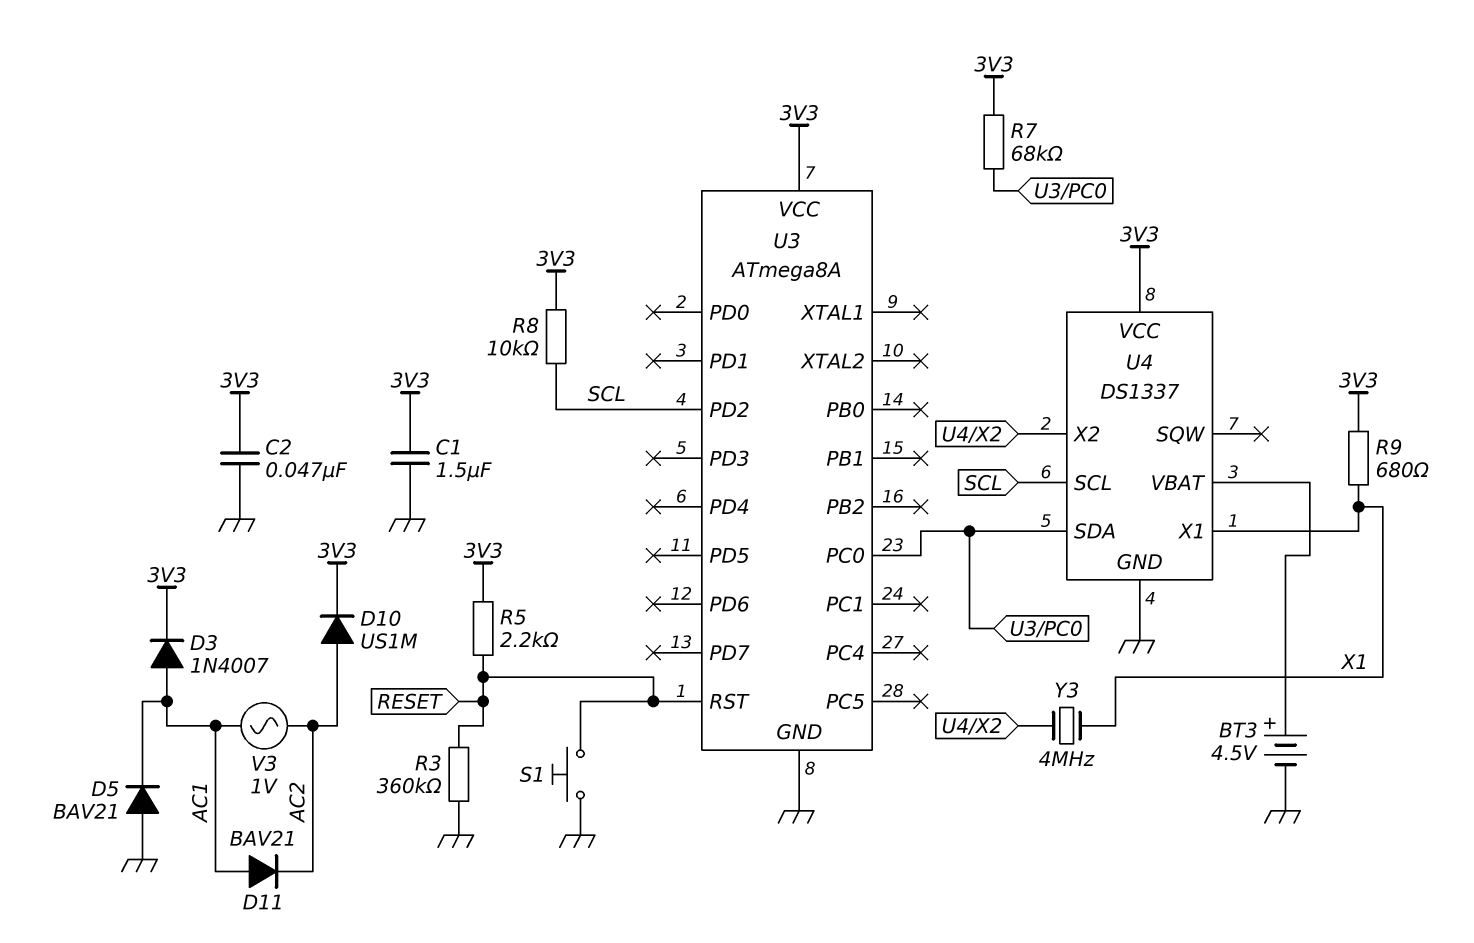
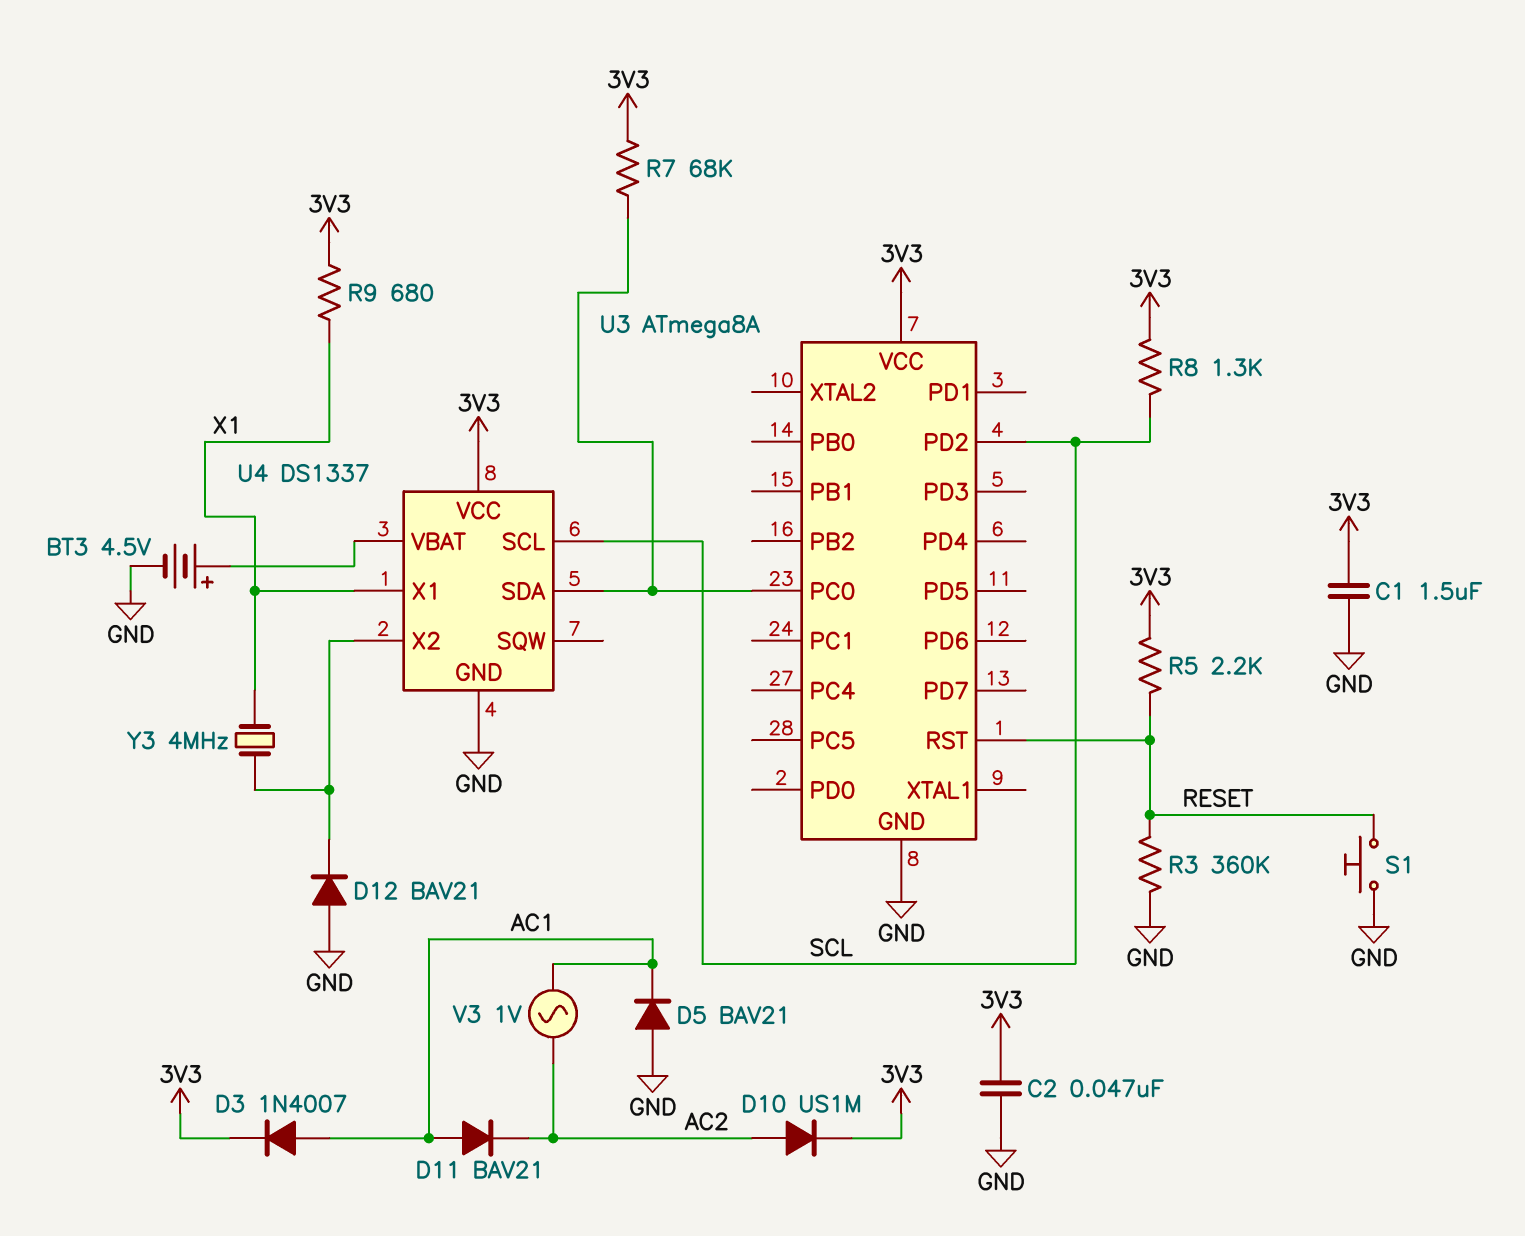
D12: none -> diode BAV21 (A GND, K U4/X2)
R8: 10k (3V3, SCL) -> 1.3k (3V3, SCL)

